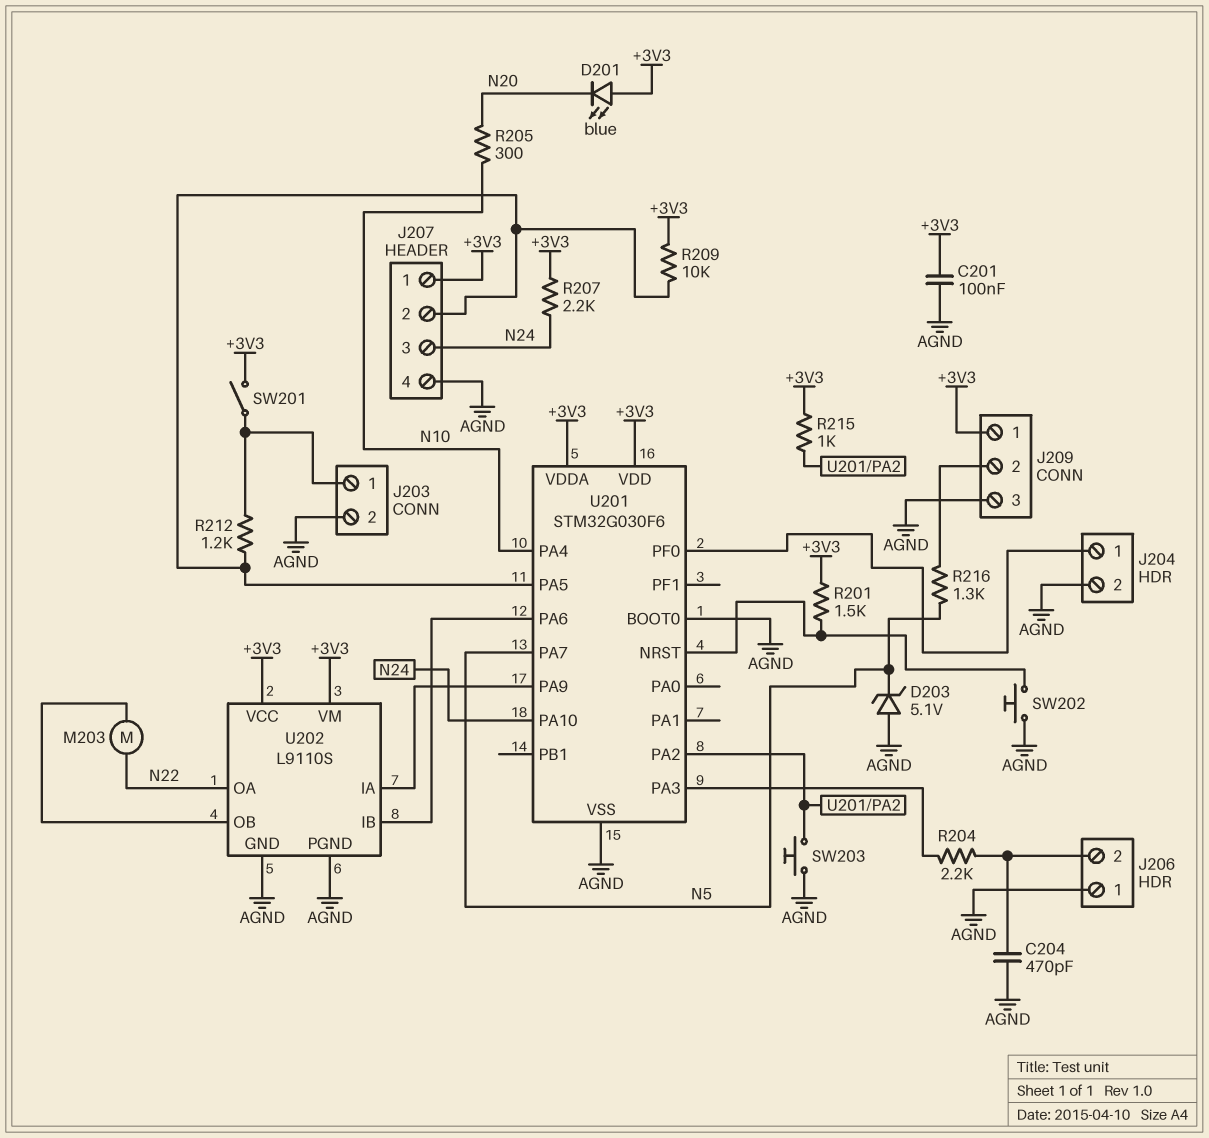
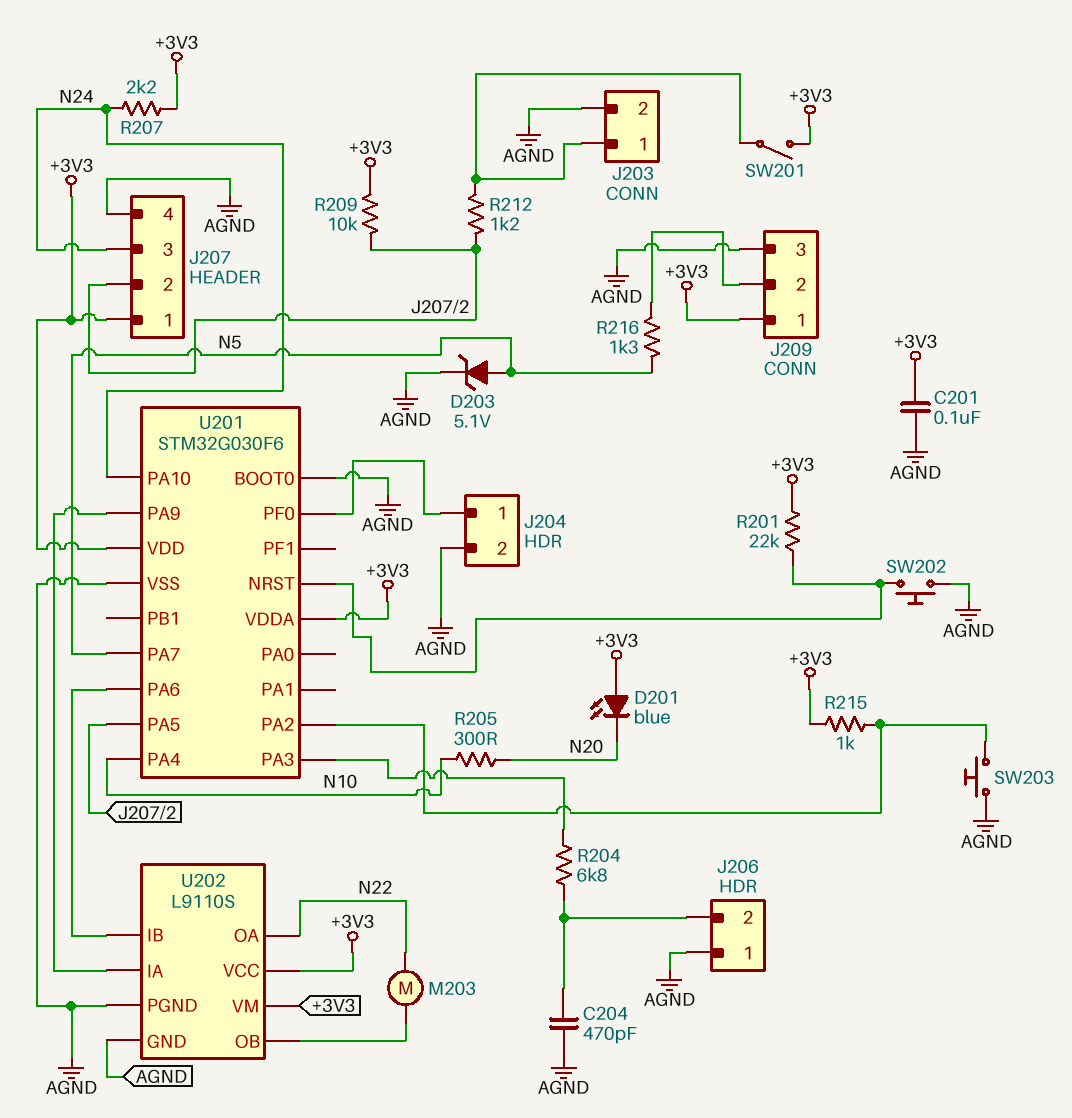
D203: zener 5.1V (A AGND, K N5) -> zener 5.1V (A N5, K AGND)
R201: 1.5k (+3V3, U201/NRST) -> 22k (+3V3, U201/NRST)
R204: 2.2k (J206/2, U201/PA3) -> 6.8k (J206/2, U201/PA3)

